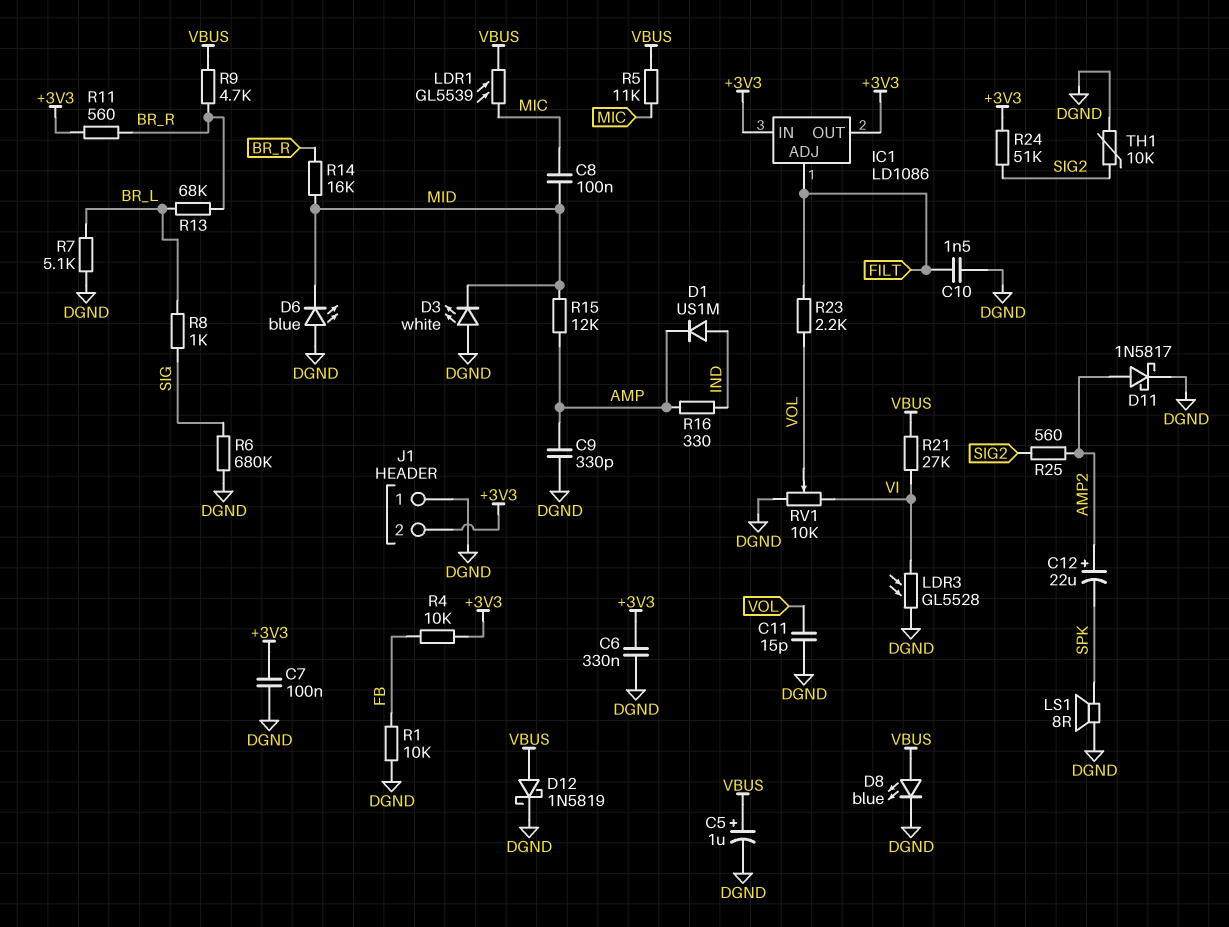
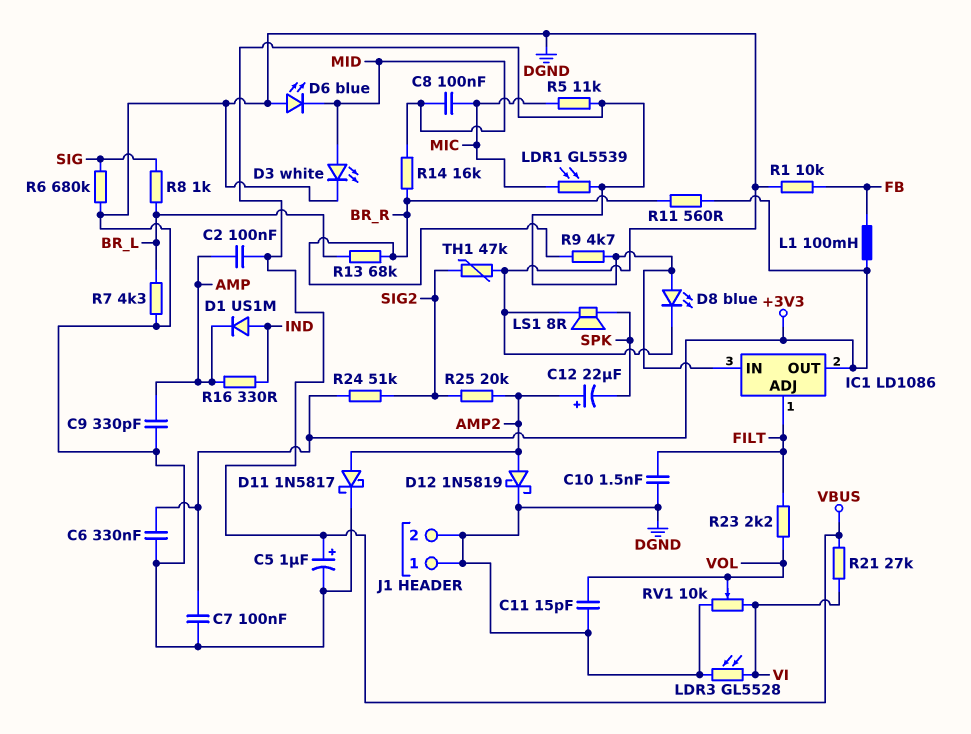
C2: none -> 100nF (AMP, VBUS)
D3: LED white (A DGND, K MID) -> LED white (A MID, K DGND)
D12: schottky 1N5819 (A VBUS, K DGND) -> schottky 1N5819 (A AMP2, K DGND)
IC1 pin IN: +3V3 -> VBUS
J1 pin 2: +3V3 -> DGND
L1: none -> 100mH (+3V3, FB)
R4: 10k (+3V3, FB) -> none
R7: 5.1k (BR_L, DGND) -> 4.3k (BR_L, DGND)
R15: 12k (AMP, MID) -> none
R25: 560 (AMP2, SIG2) -> 20k (AMP2, SIG2)
TH1: 10k (DGND, SIG2) -> 47k (DGND, SIG2)

